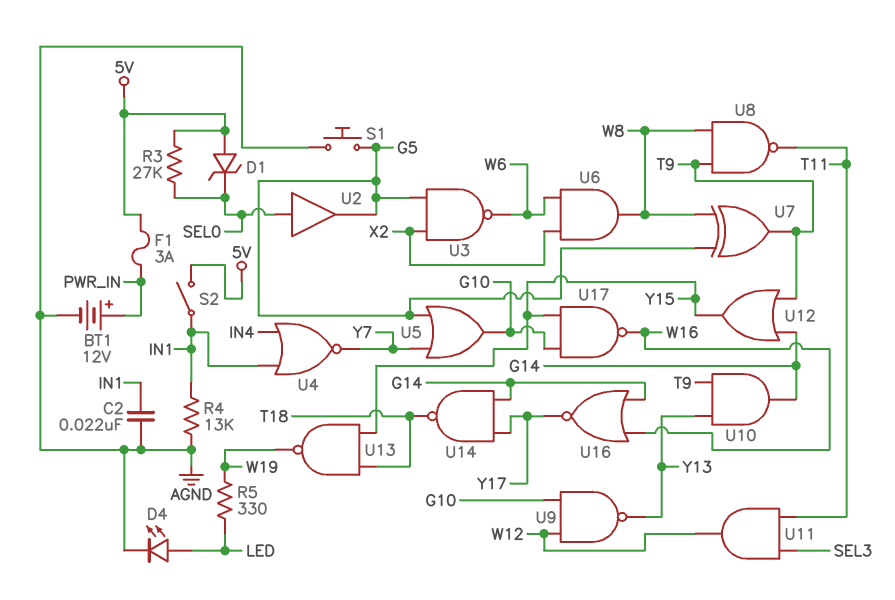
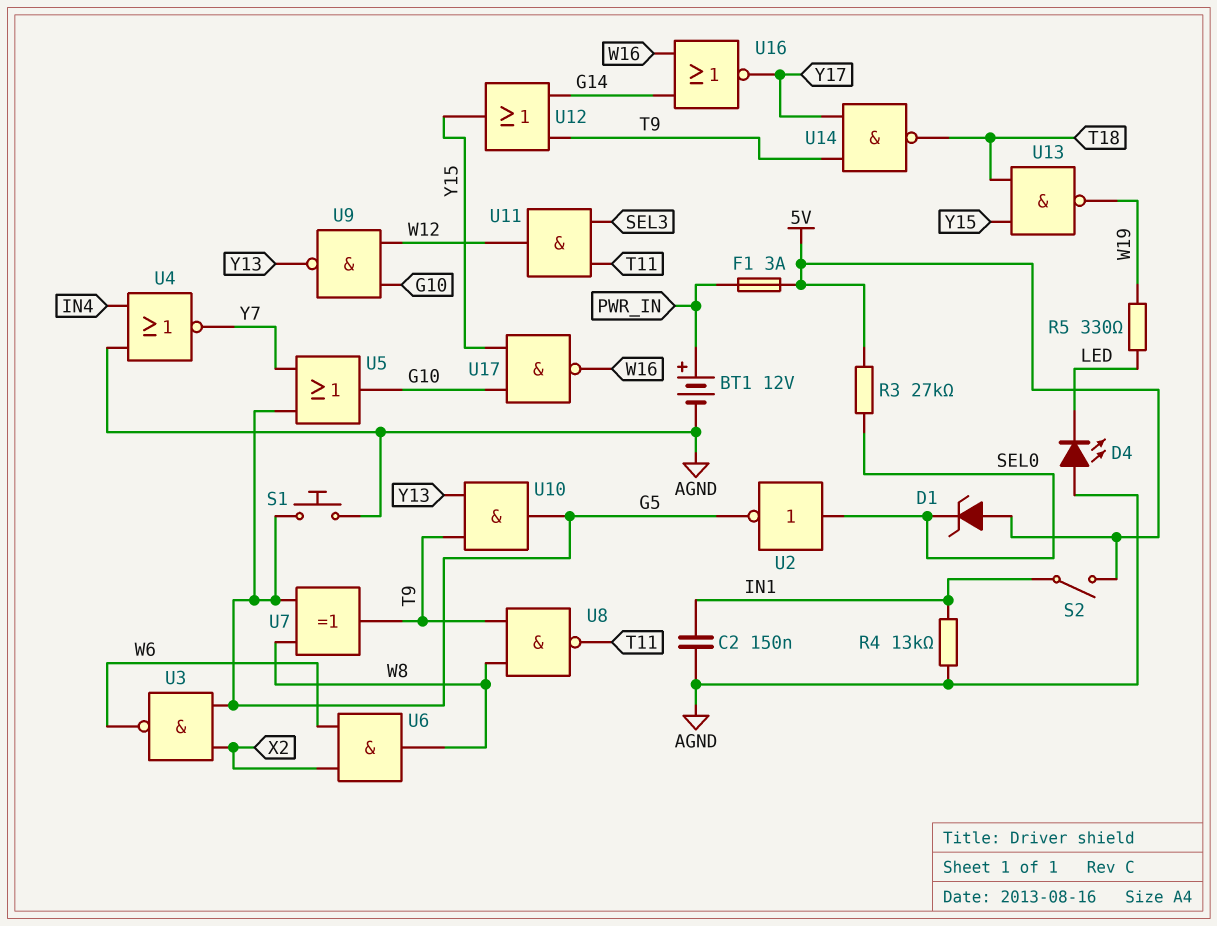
C2: 22nF (AGND, IN1) -> 150nF (AGND, IN1)
D4: LED (A LED, K AGND) -> LED (A AGND, K LED)
U2: buffer (in SEL0, out G5) -> NOT (in SEL0, out G5)
U4: NOR (in IN1, in IN4, out Y7) -> NOR (in AGND, in IN4, out Y7)
U10: AND (in T9, in Y13, out G14) -> AND (in T9, in Y13, out G5)
U14: NAND (in G14, in Y17, out T18) -> NAND (in T9, in Y17, out T18)

